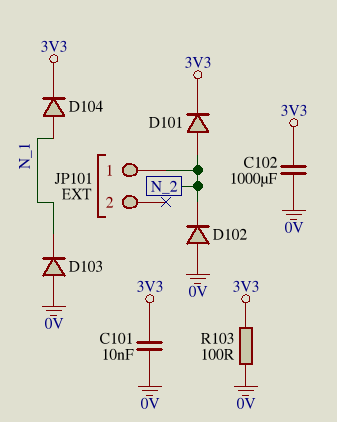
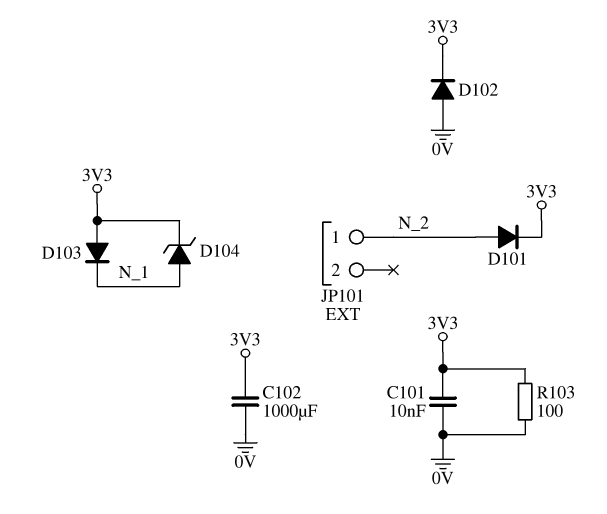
D102: diode (A 0V, K N_2) -> diode (A 0V, K 3V3)
D103: diode (A 0V, K N_1) -> diode (A 3V3, K N_1)
D104: diode (A N_1, K 3V3) -> zener (A N_1, K 3V3)

